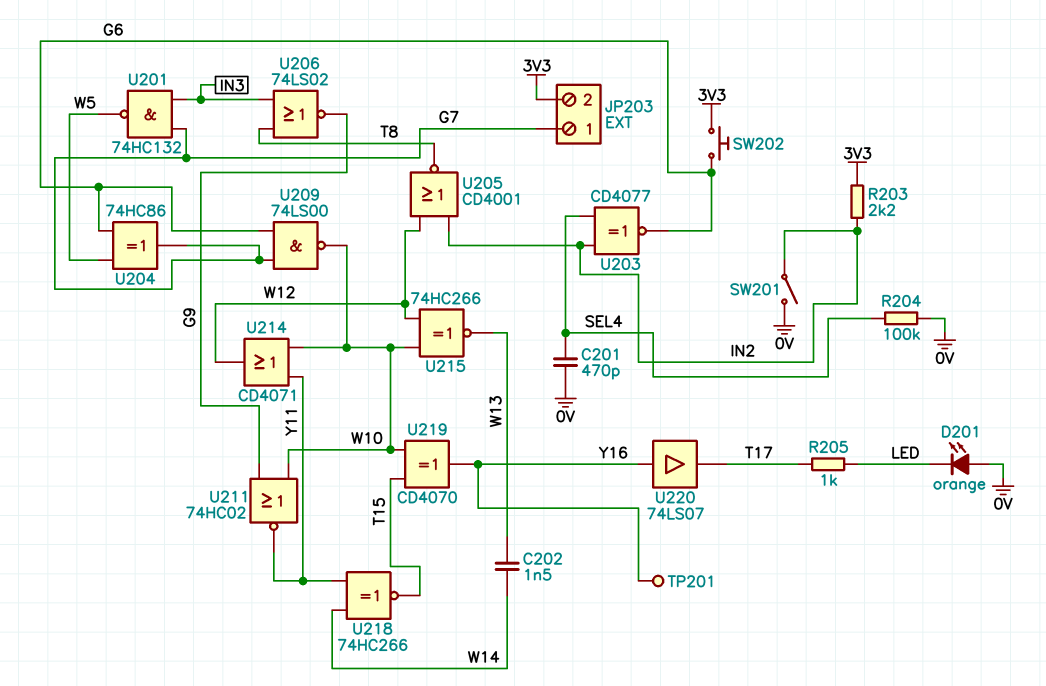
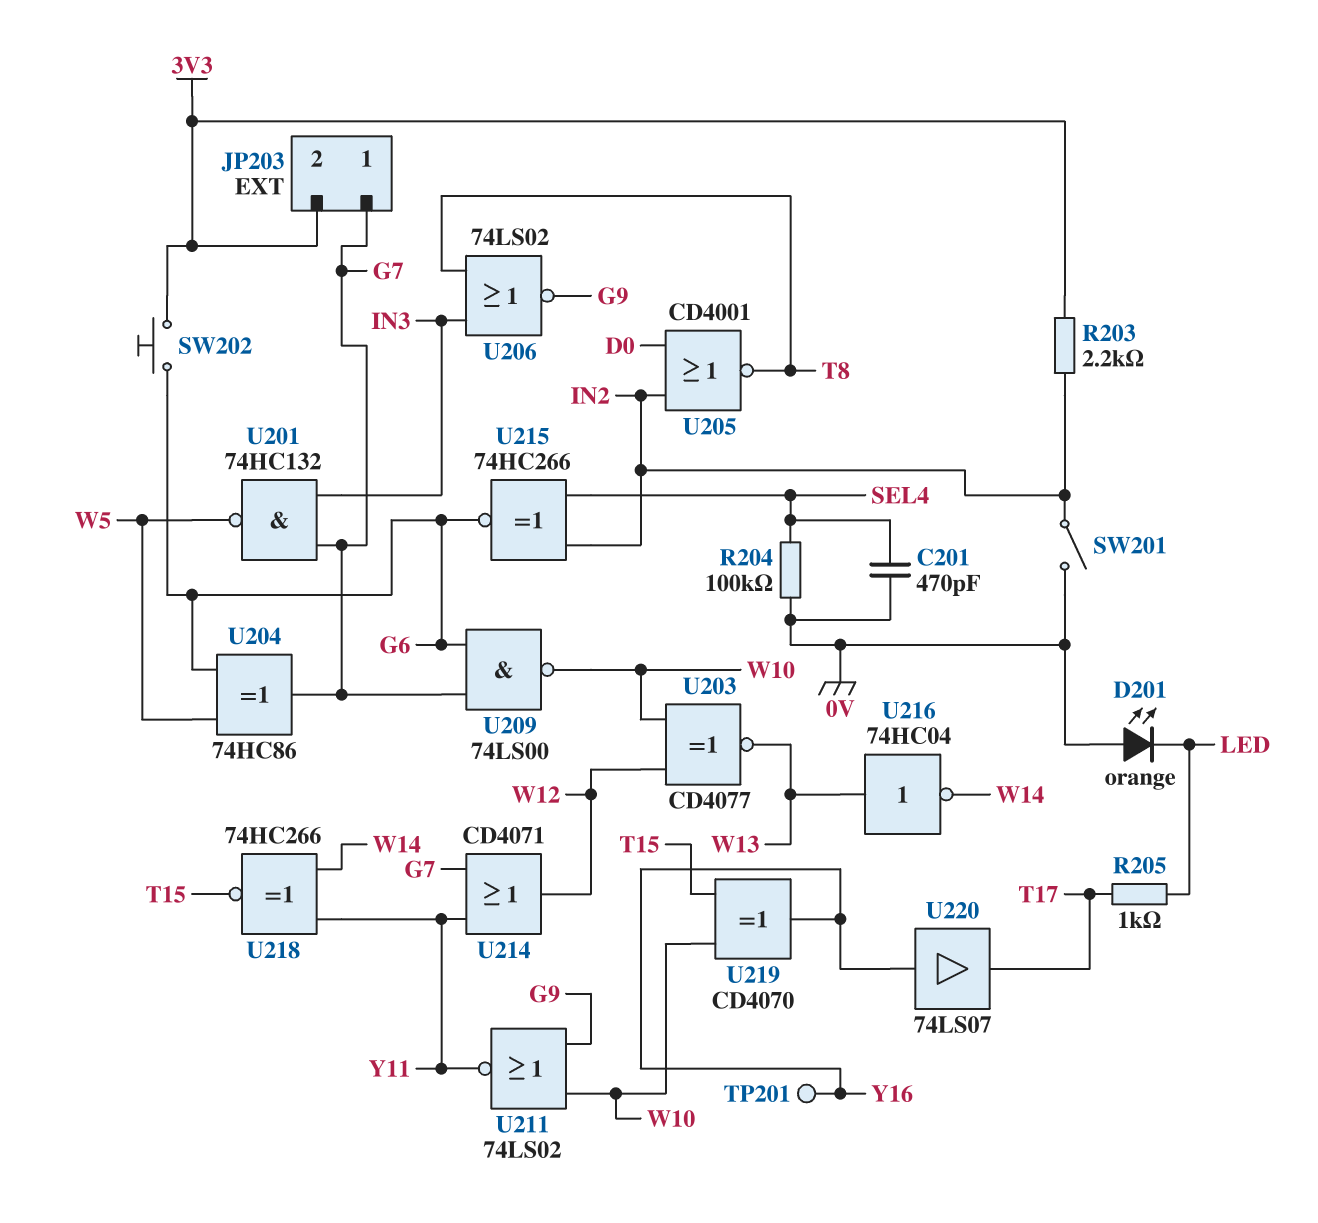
C202: 1.5nF (W13, W14) -> none
U203: XNOR CD4077 (in IN2, in SEL4, out G6) -> XNOR CD4077 (in W10, in W12, out W13)
U205: NOR CD4001 (in IN2, in W12, out T8) -> NOR CD4001 (in D0, in IN2, out T8)
U211: NOR 74HC02 (in G9, in W10, out Y11) -> NOR 74LS02 (in G9, in W10, out Y11)
U214: OR CD4071 (in W10, in Y11, out W12) -> OR CD4071 (in G7, in Y11, out W12)
U215: XNOR 74HC266 (in W10, in W12, out W13) -> XNOR 74HC266 (in IN2, in SEL4, out G6)
U216: none -> NOT 74HC04 (in W13, out W14)

